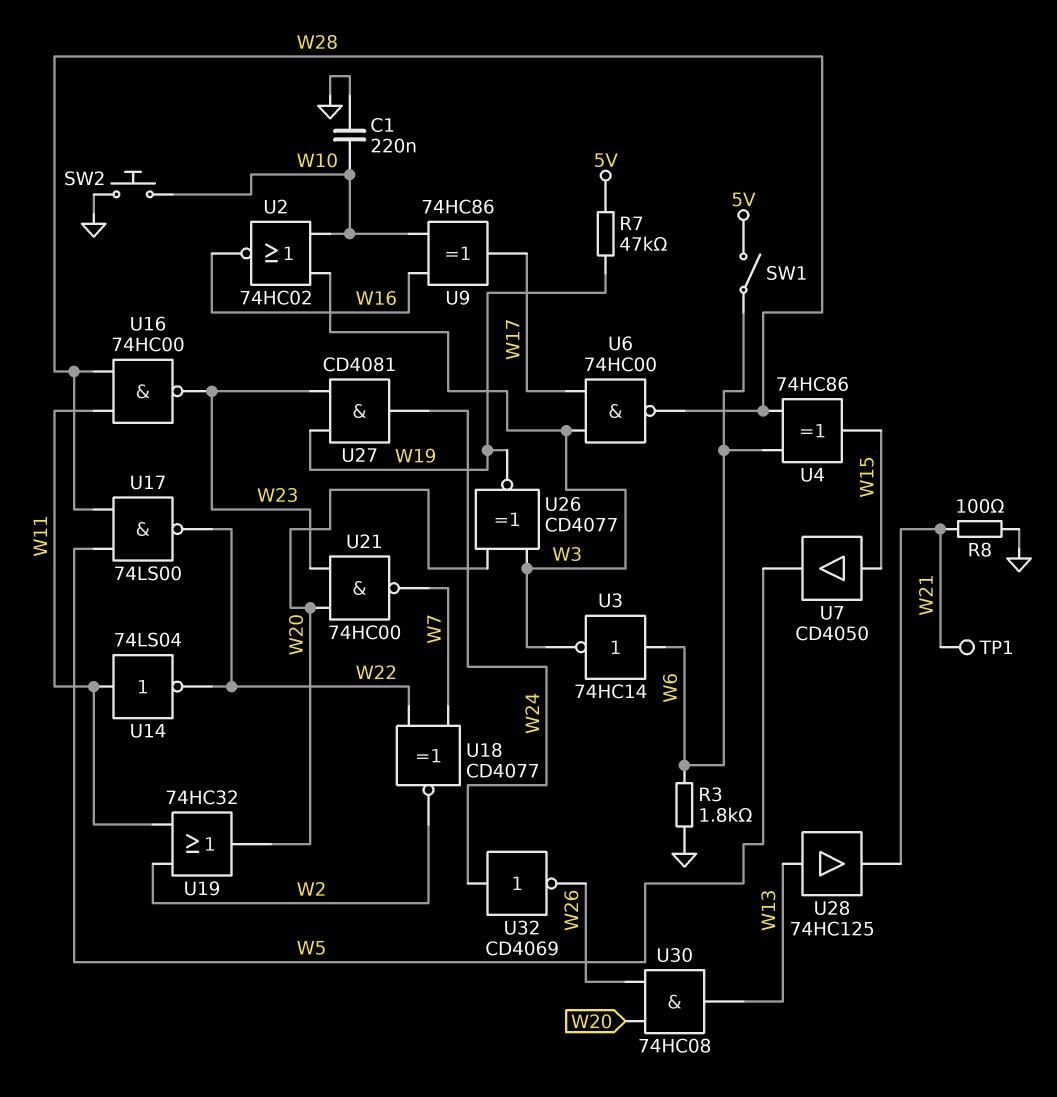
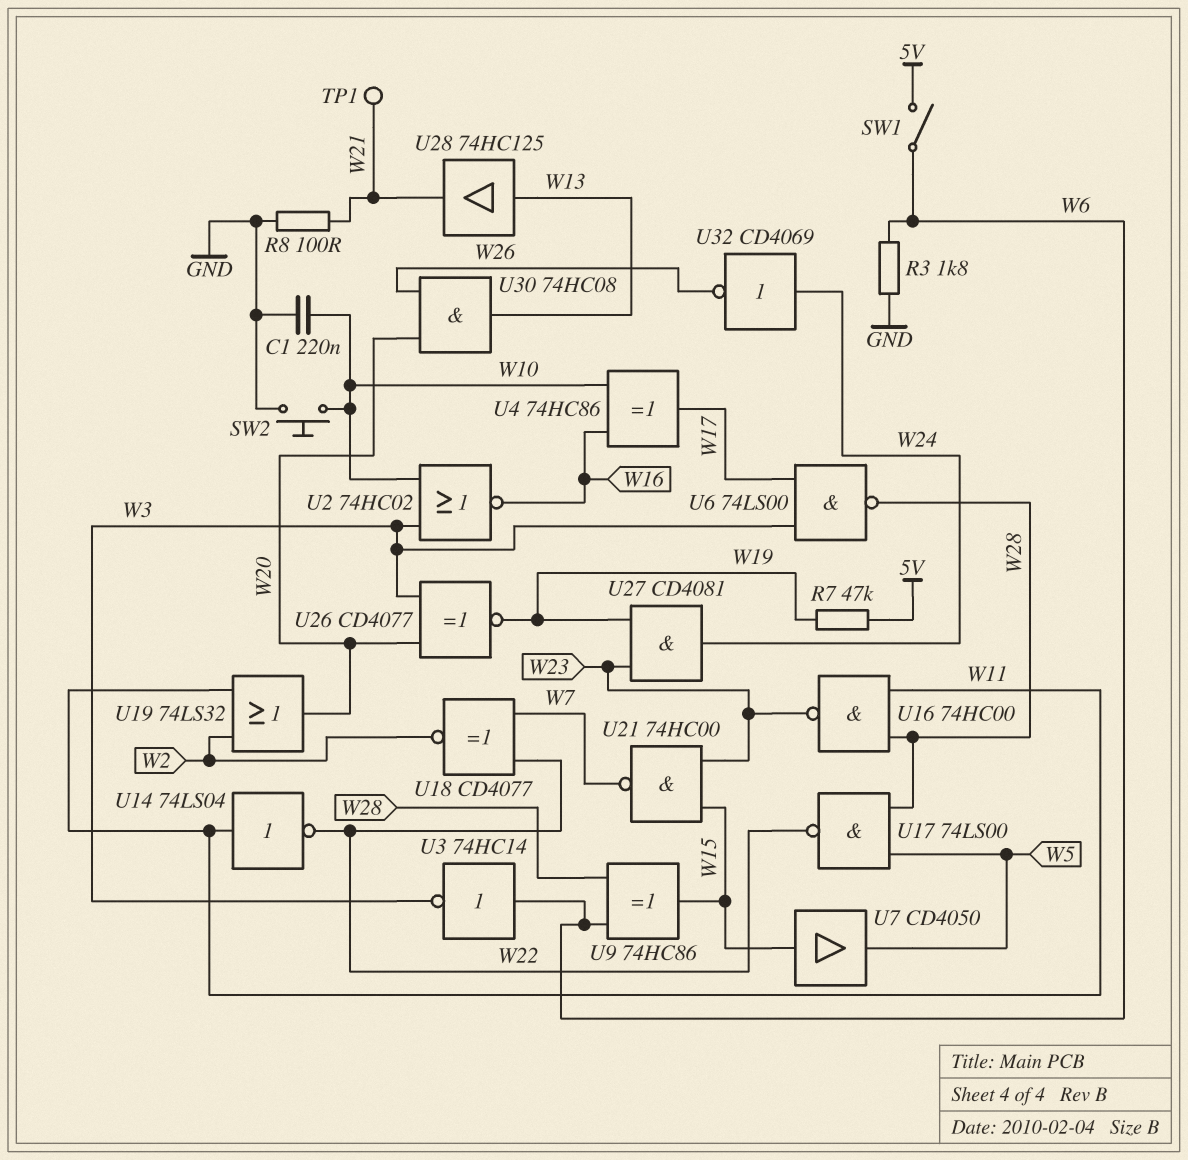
U4: XOR 74HC86 (in W6, in W28, out W15) -> XOR 74HC86 (in W10, in W16, out W17)
U6: NAND 74HC00 (in W3, in W17, out W28) -> NAND 74LS00 (in W3, in W17, out W28)
U9: XOR 74HC86 (in W10, in W16, out W17) -> XOR 74HC86 (in W6, in W28, out W15)
U19: OR 74HC32 (in W2, in W11, out W20) -> OR 74LS32 (in W2, in W11, out W20)
U21: NAND 74HC00 (in W20, in W23, out W7) -> NAND 74HC00 (in W15, in W23, out W7)

